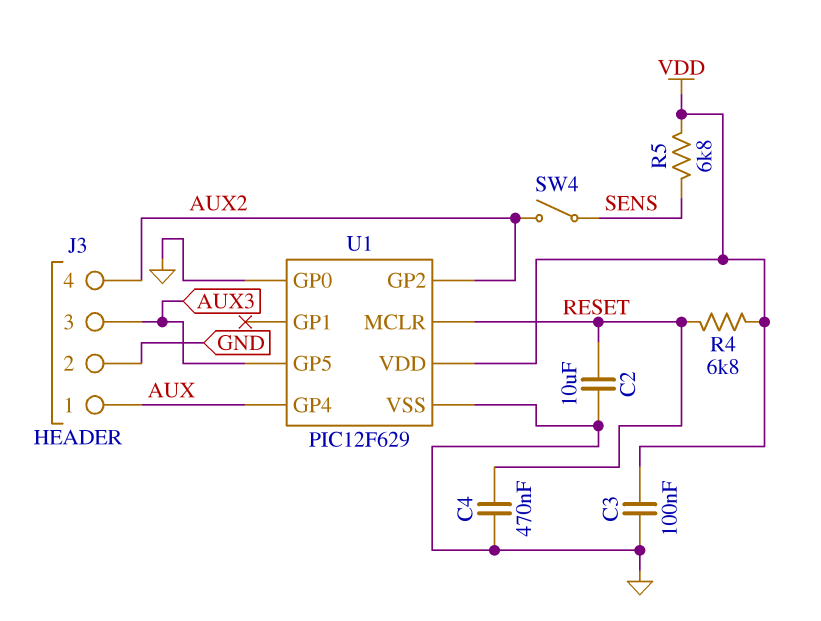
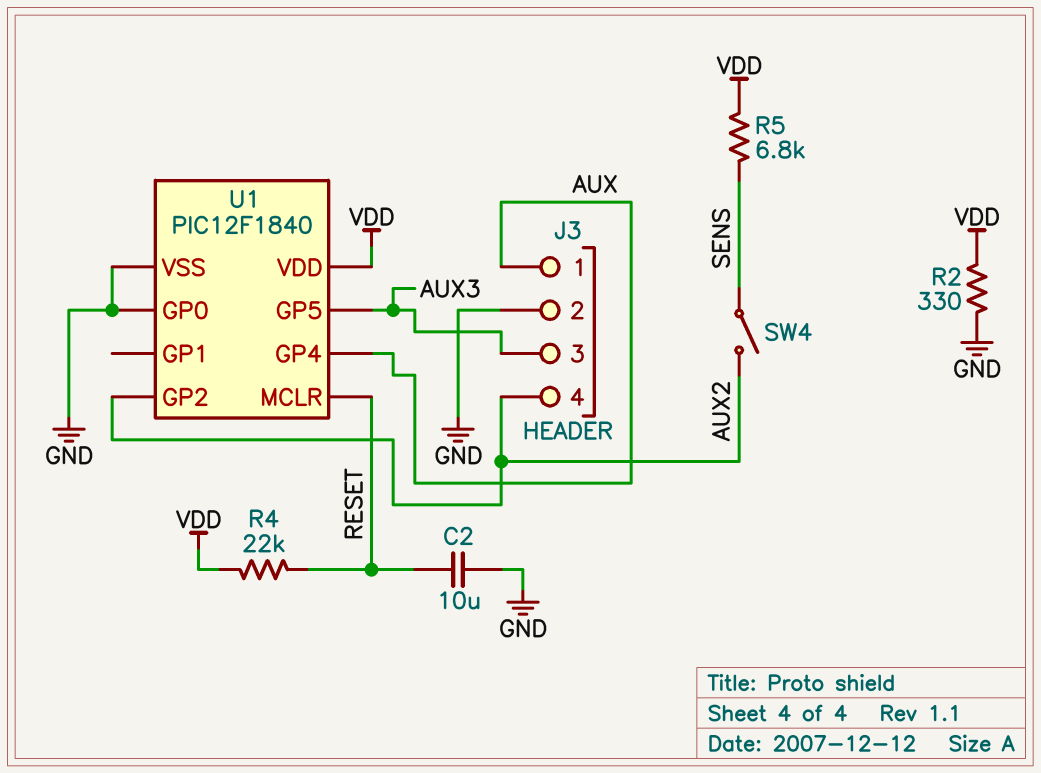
C3: 100nF (GND, VDD) -> none
C4: 470nF (GND, RESET) -> none
R2: none -> 330 (GND, VDD)
R4: 6.8k (RESET, VDD) -> 22k (RESET, VDD)
U1: PIC12F629 -> PIC12F1840

